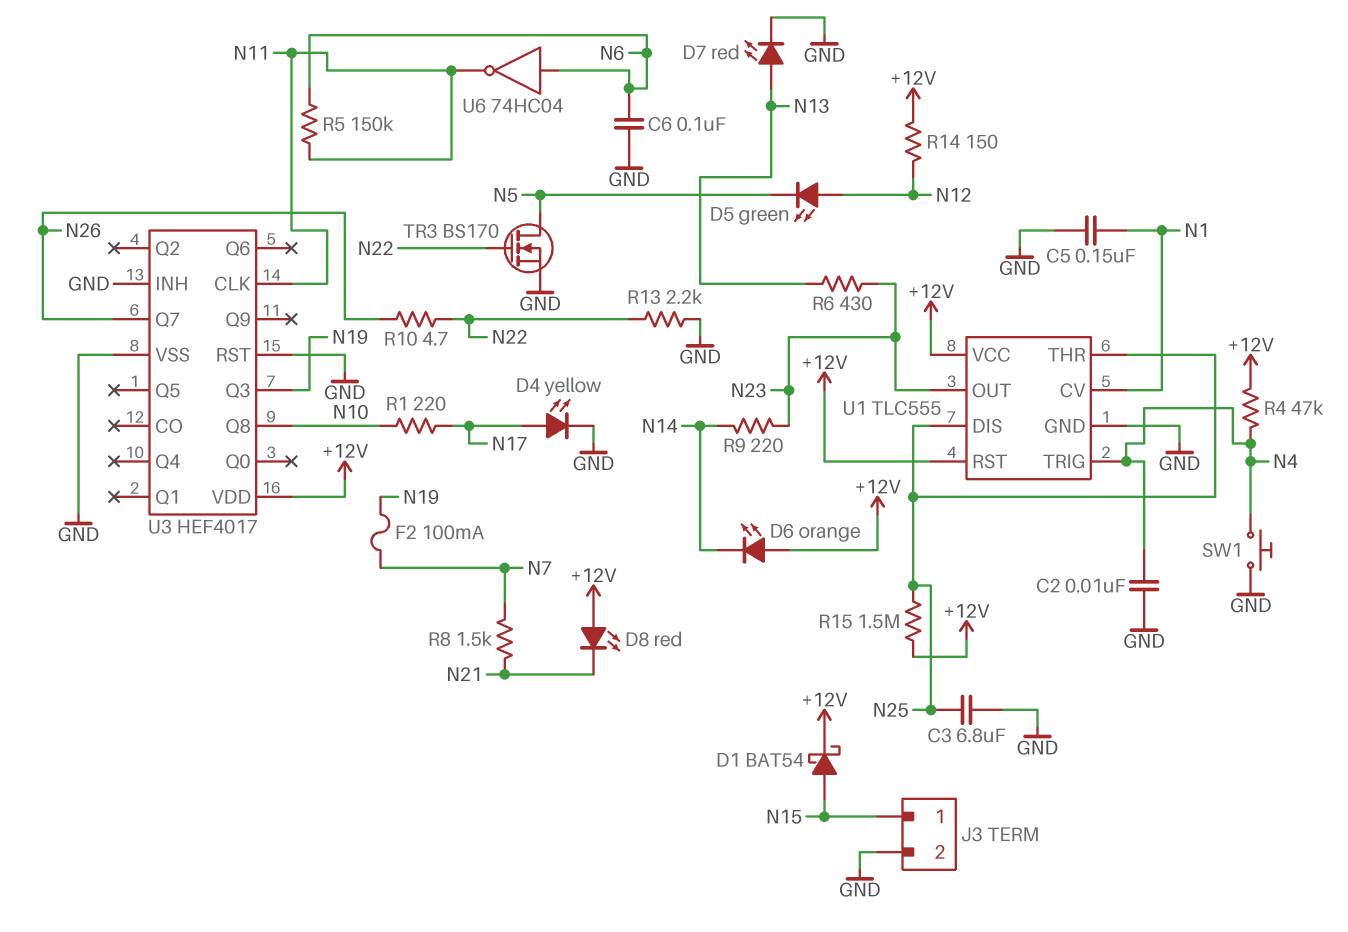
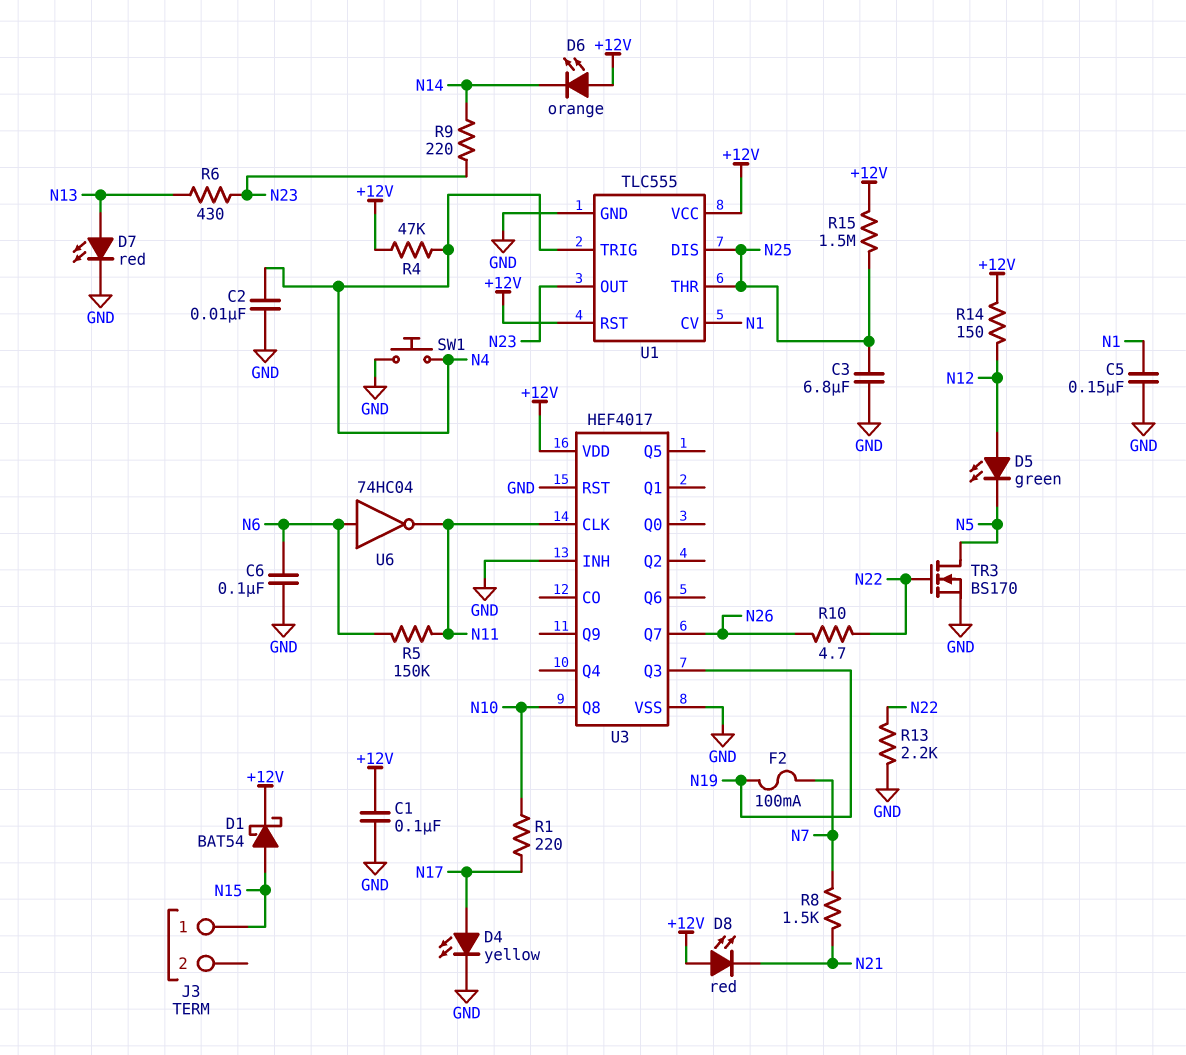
C1: none -> 100nF (+12V, GND)
J3 pin 2: GND -> none

